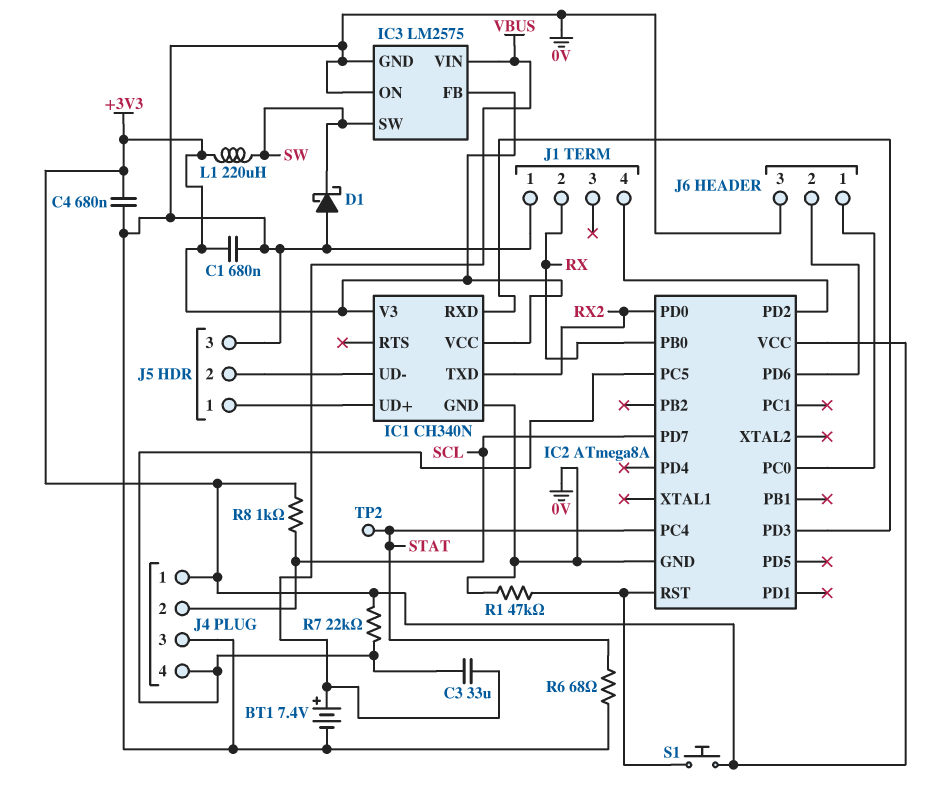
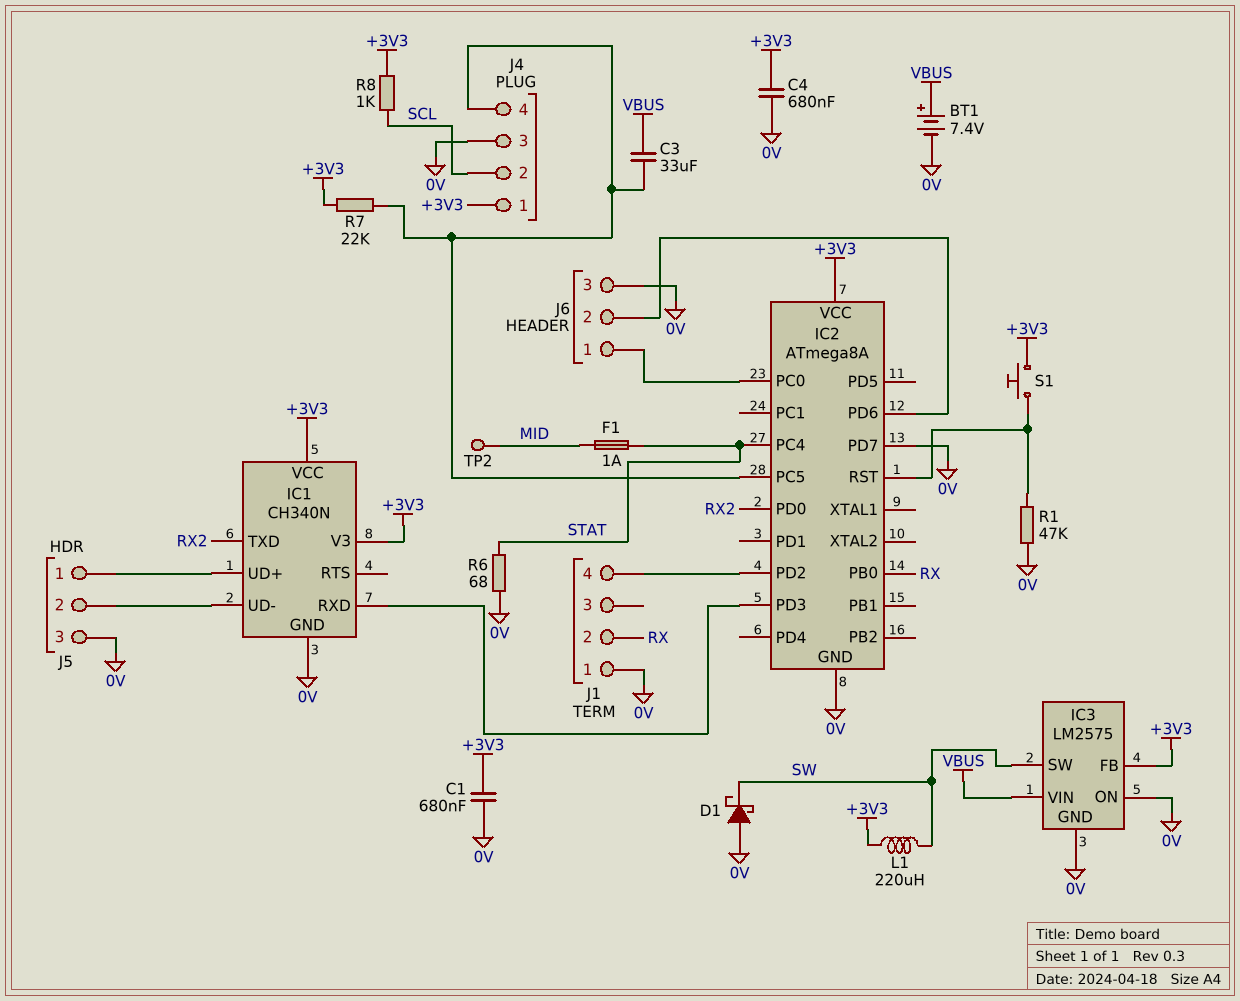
F1: none -> 1A (MID, STAT)
IC2 pin PD7: SCL -> 0V
TP2: test point (STAT) -> test point (MID)

